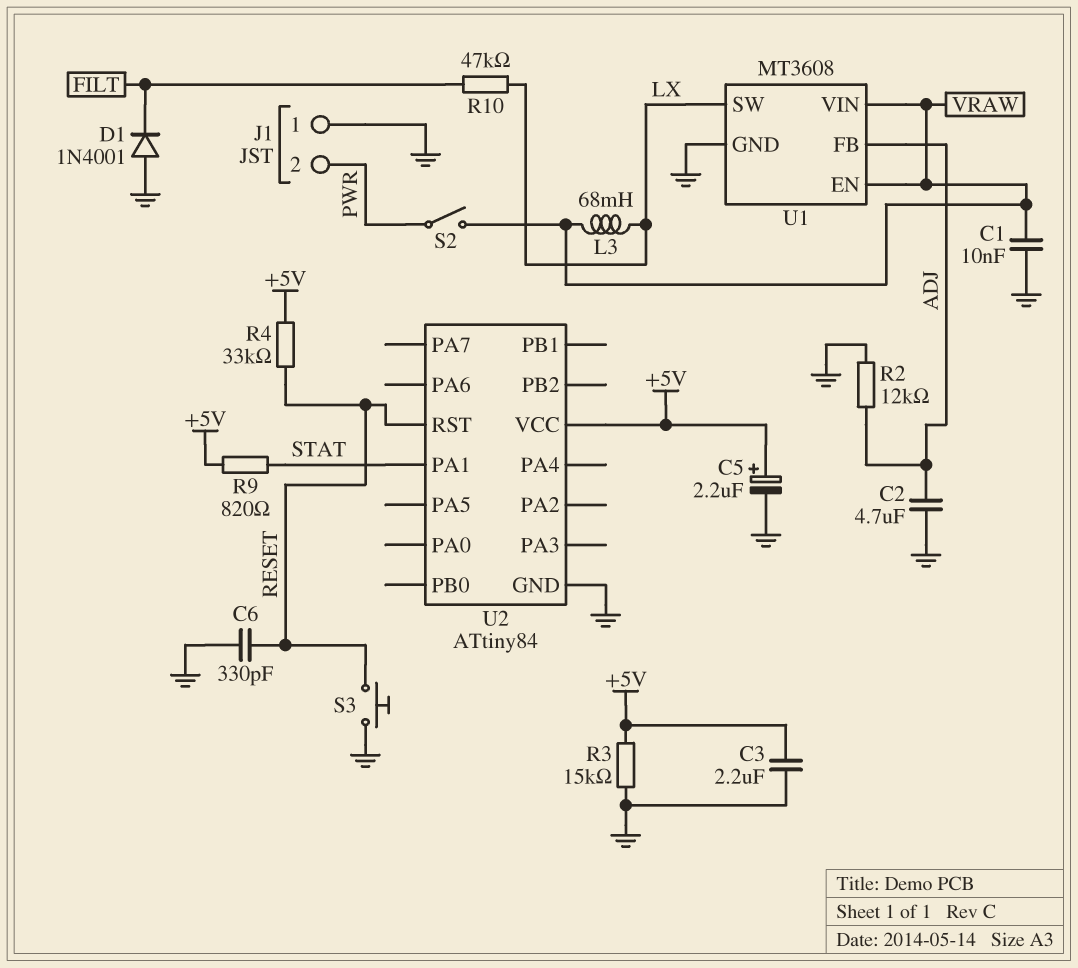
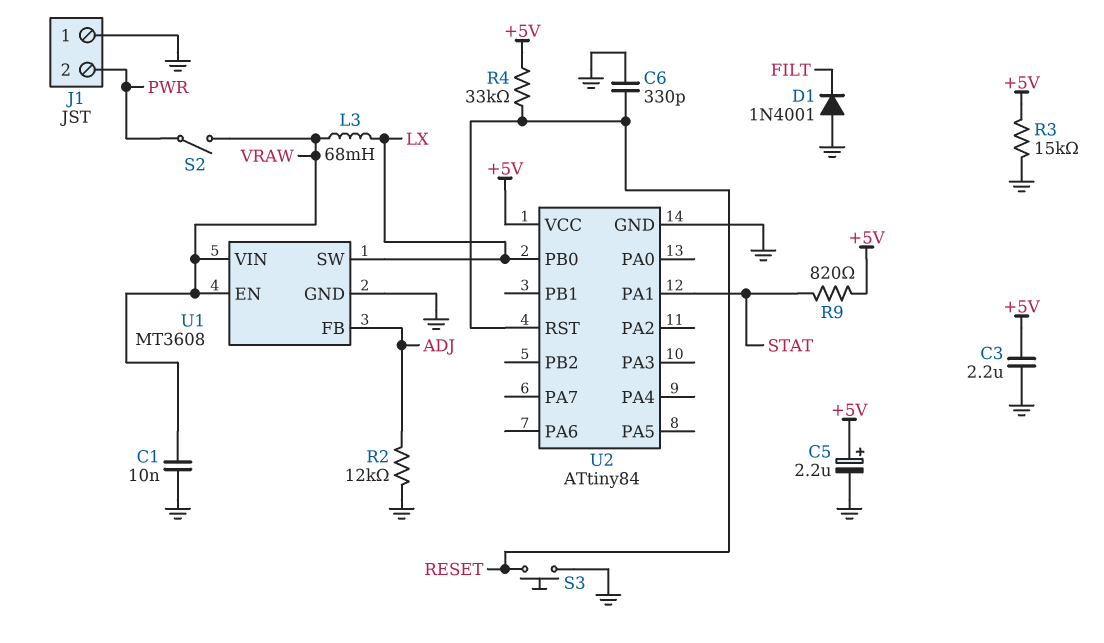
C2: 4.7uF (ADJ, GND) -> none
R10: 47k (FILT, LX) -> none
U2 pin PB0: none -> LX

